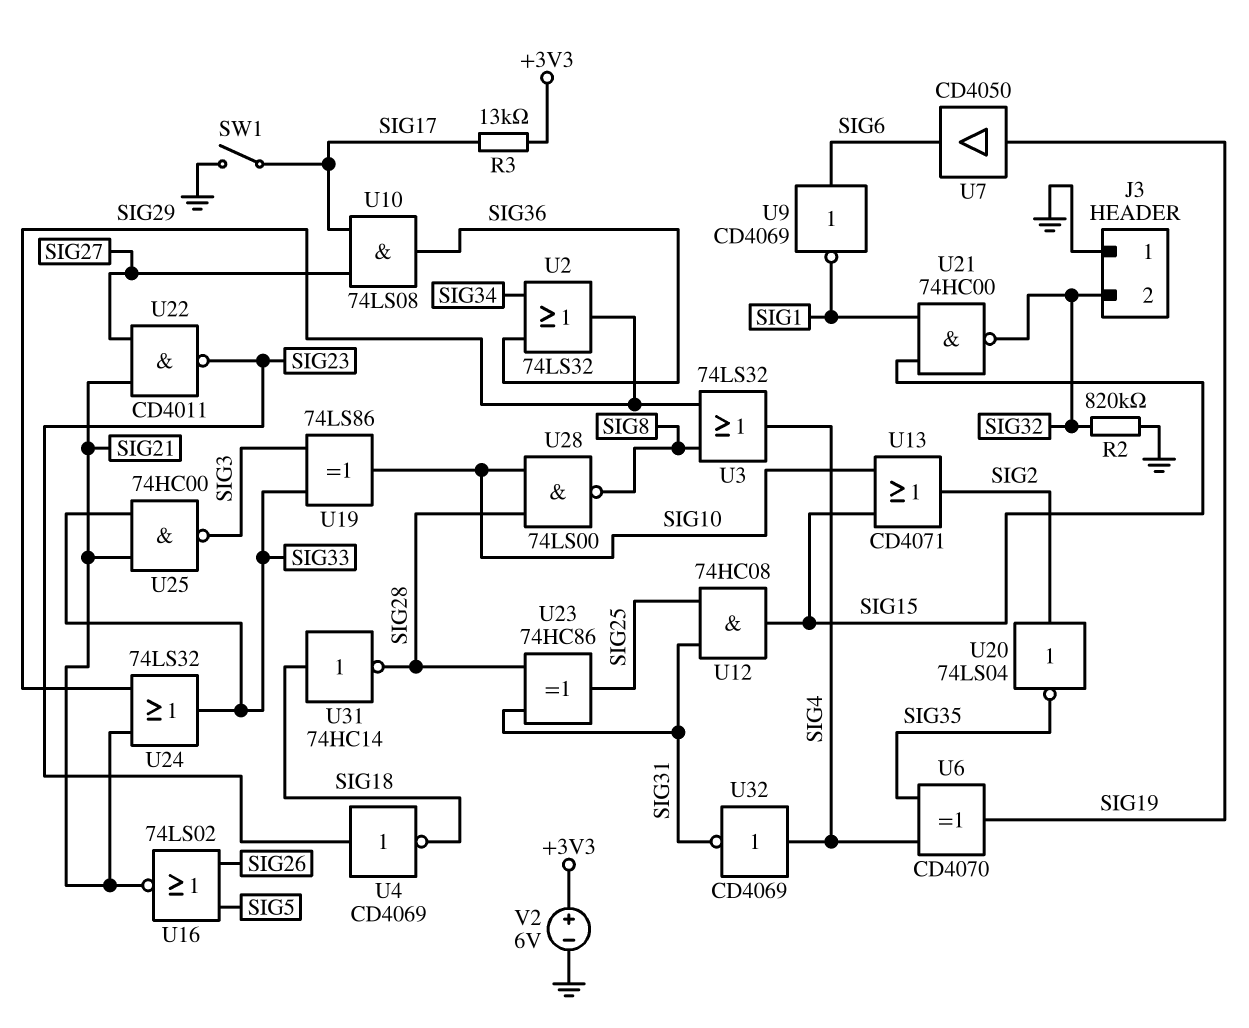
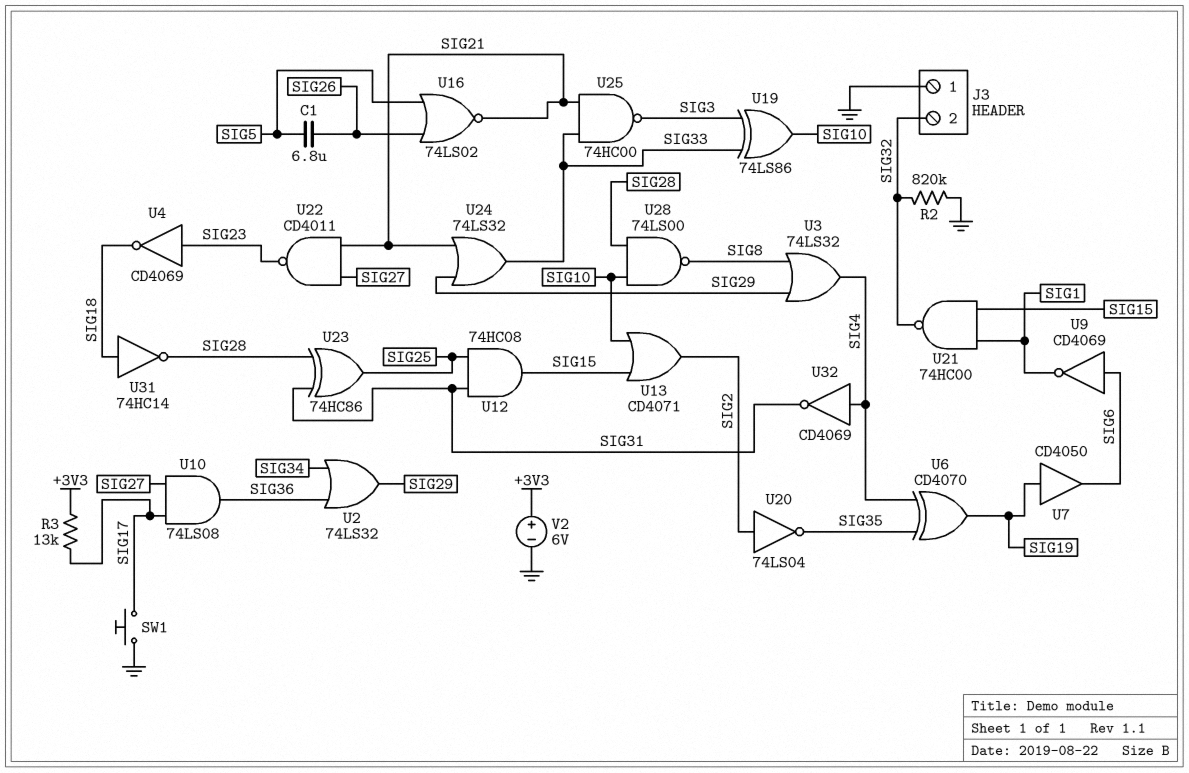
C1: none -> 6.8uF (SIG5, SIG26)
SW1: switch (GND, SIG17) -> button (GND, SIG17)

